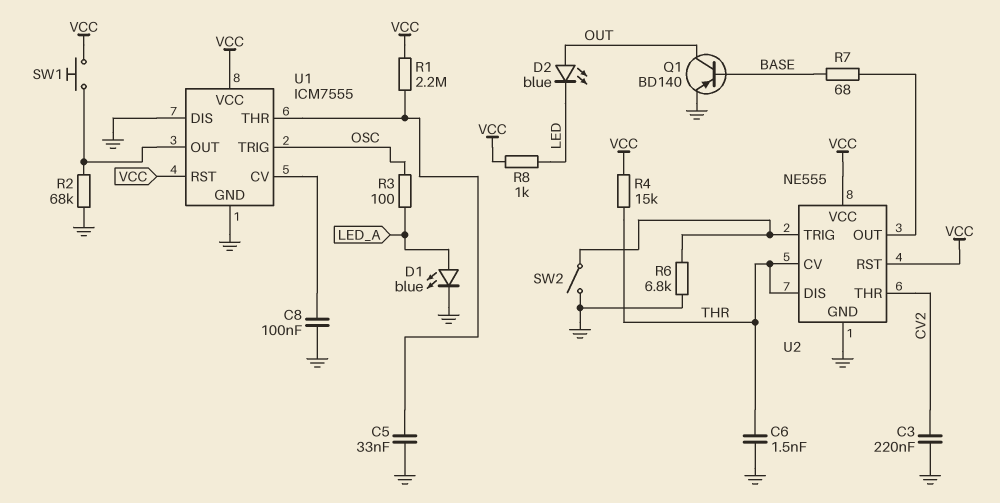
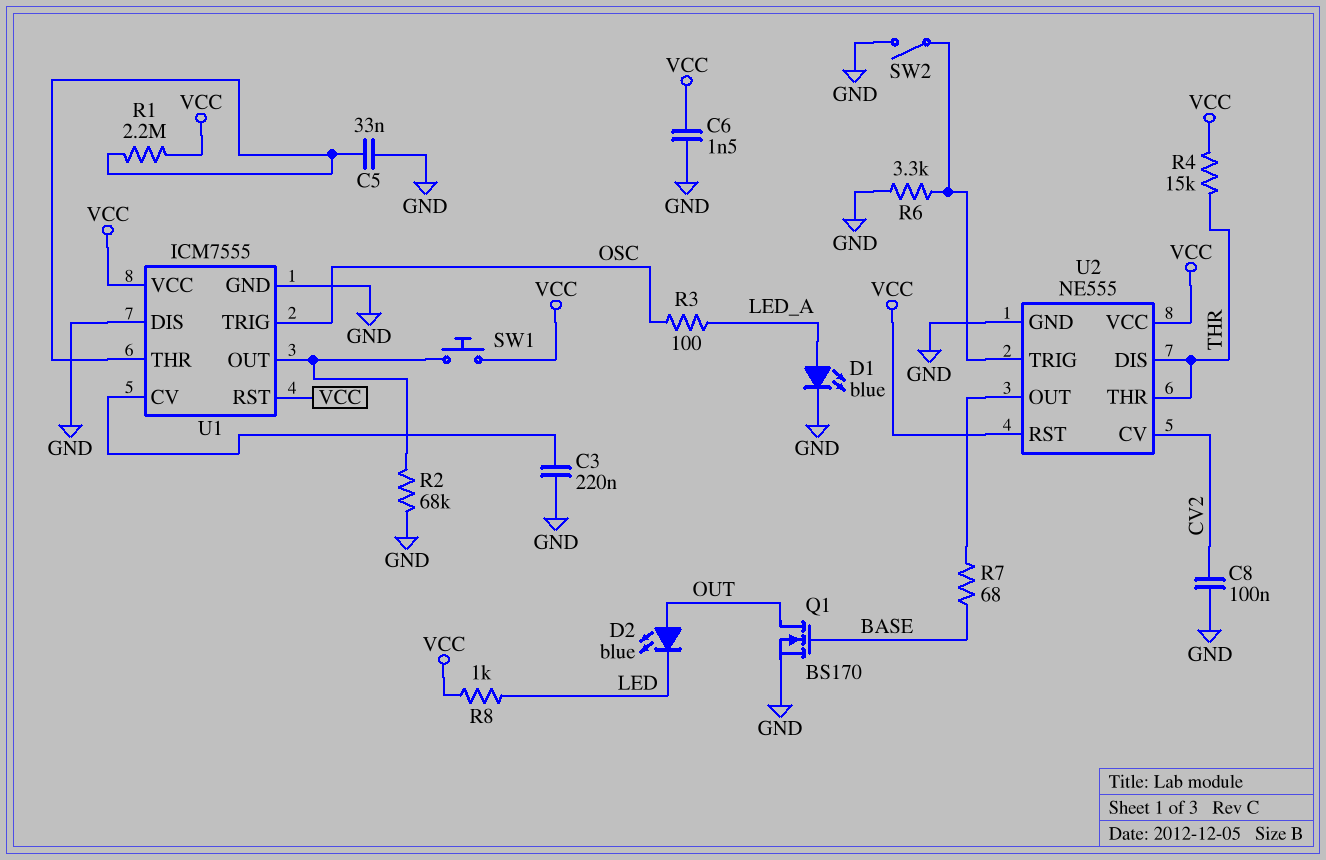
C3: 220nF (CV2, GND) -> 220nF (GND, U1/CV)
C6: 1.5nF (GND, THR) -> 1.5nF (GND, VCC)
C8: 100nF (GND, U1/CV) -> 100nF (CV2, GND)
Q1: PNP BD140 (B BASE, C OUT, E GND) -> NMOS BS170 (G BASE, D OUT, S GND)
R6: 6.8k (GND, U2/TRIG) -> 3.3k (GND, U2/TRIG)
U2 pin CV: THR -> CV2
U2 pin THR: CV2 -> THR

